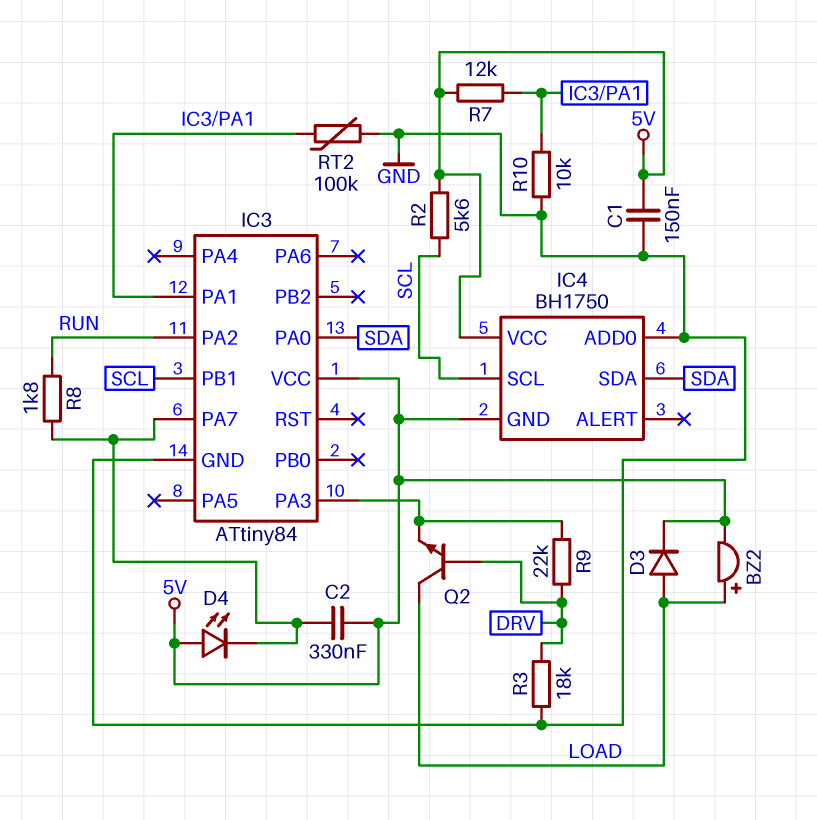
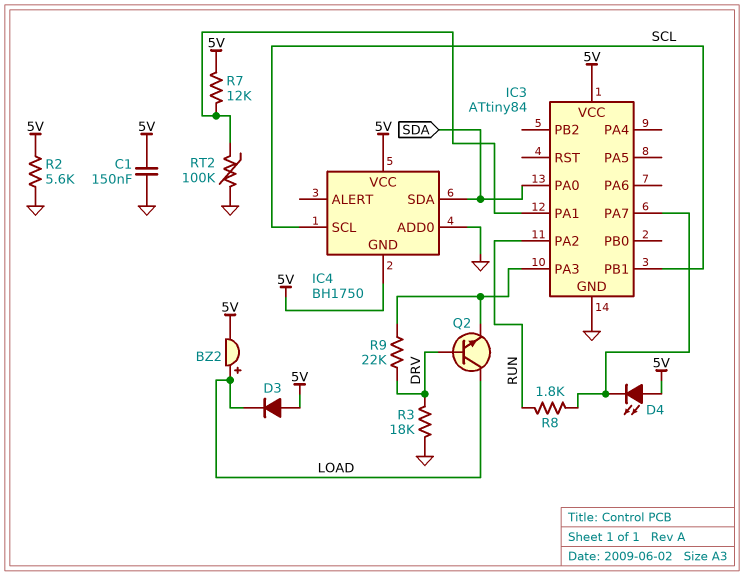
C2: 330nF (5V, IC3/PA7) -> none
D3: diode (A LOAD, K 5V) -> diode (A 5V, K LOAD)
R2: 5.6k (5V, SCL) -> 5.6k (5V, GND)
R10: 10k (GND, IC3/PA1) -> none

